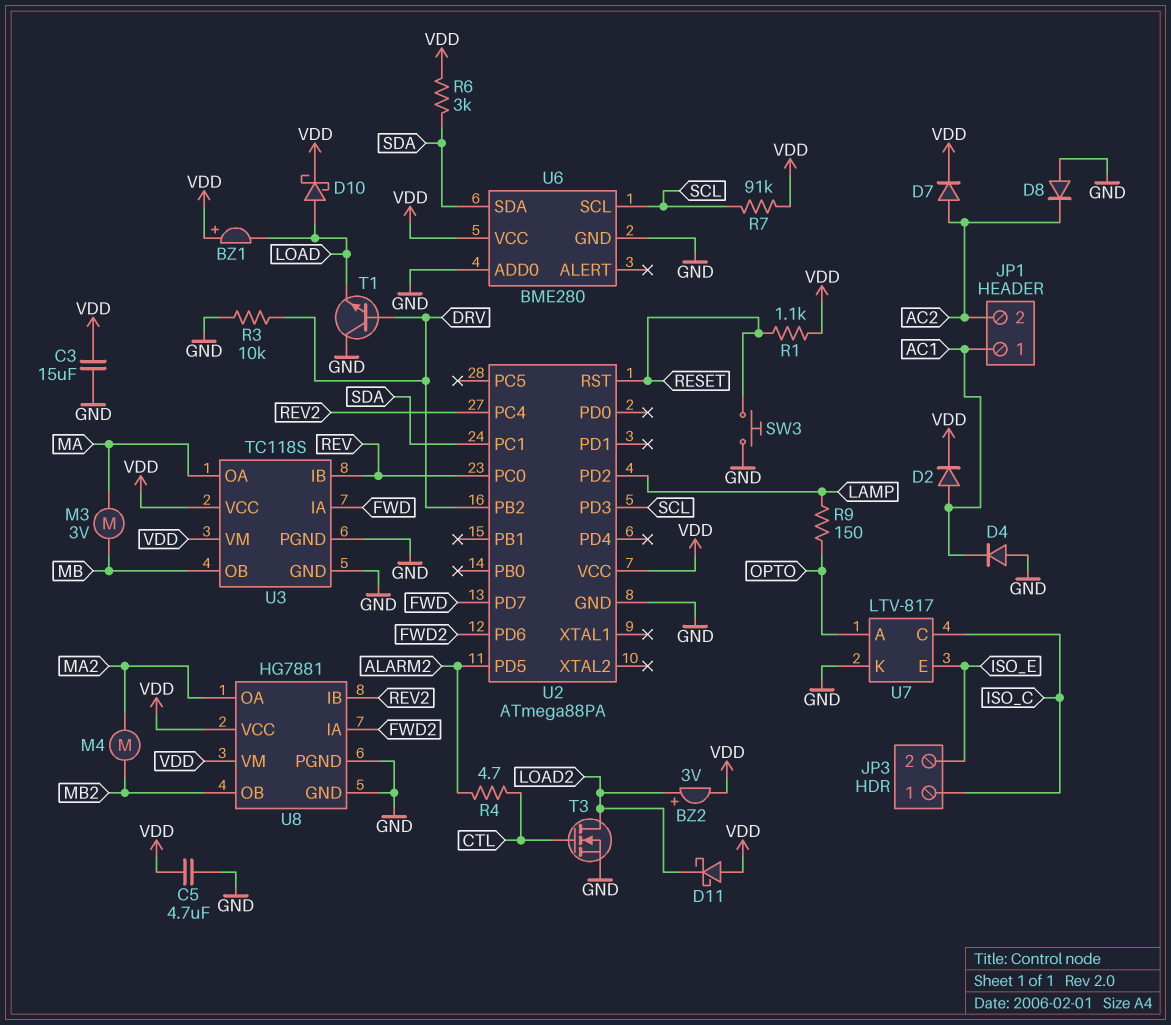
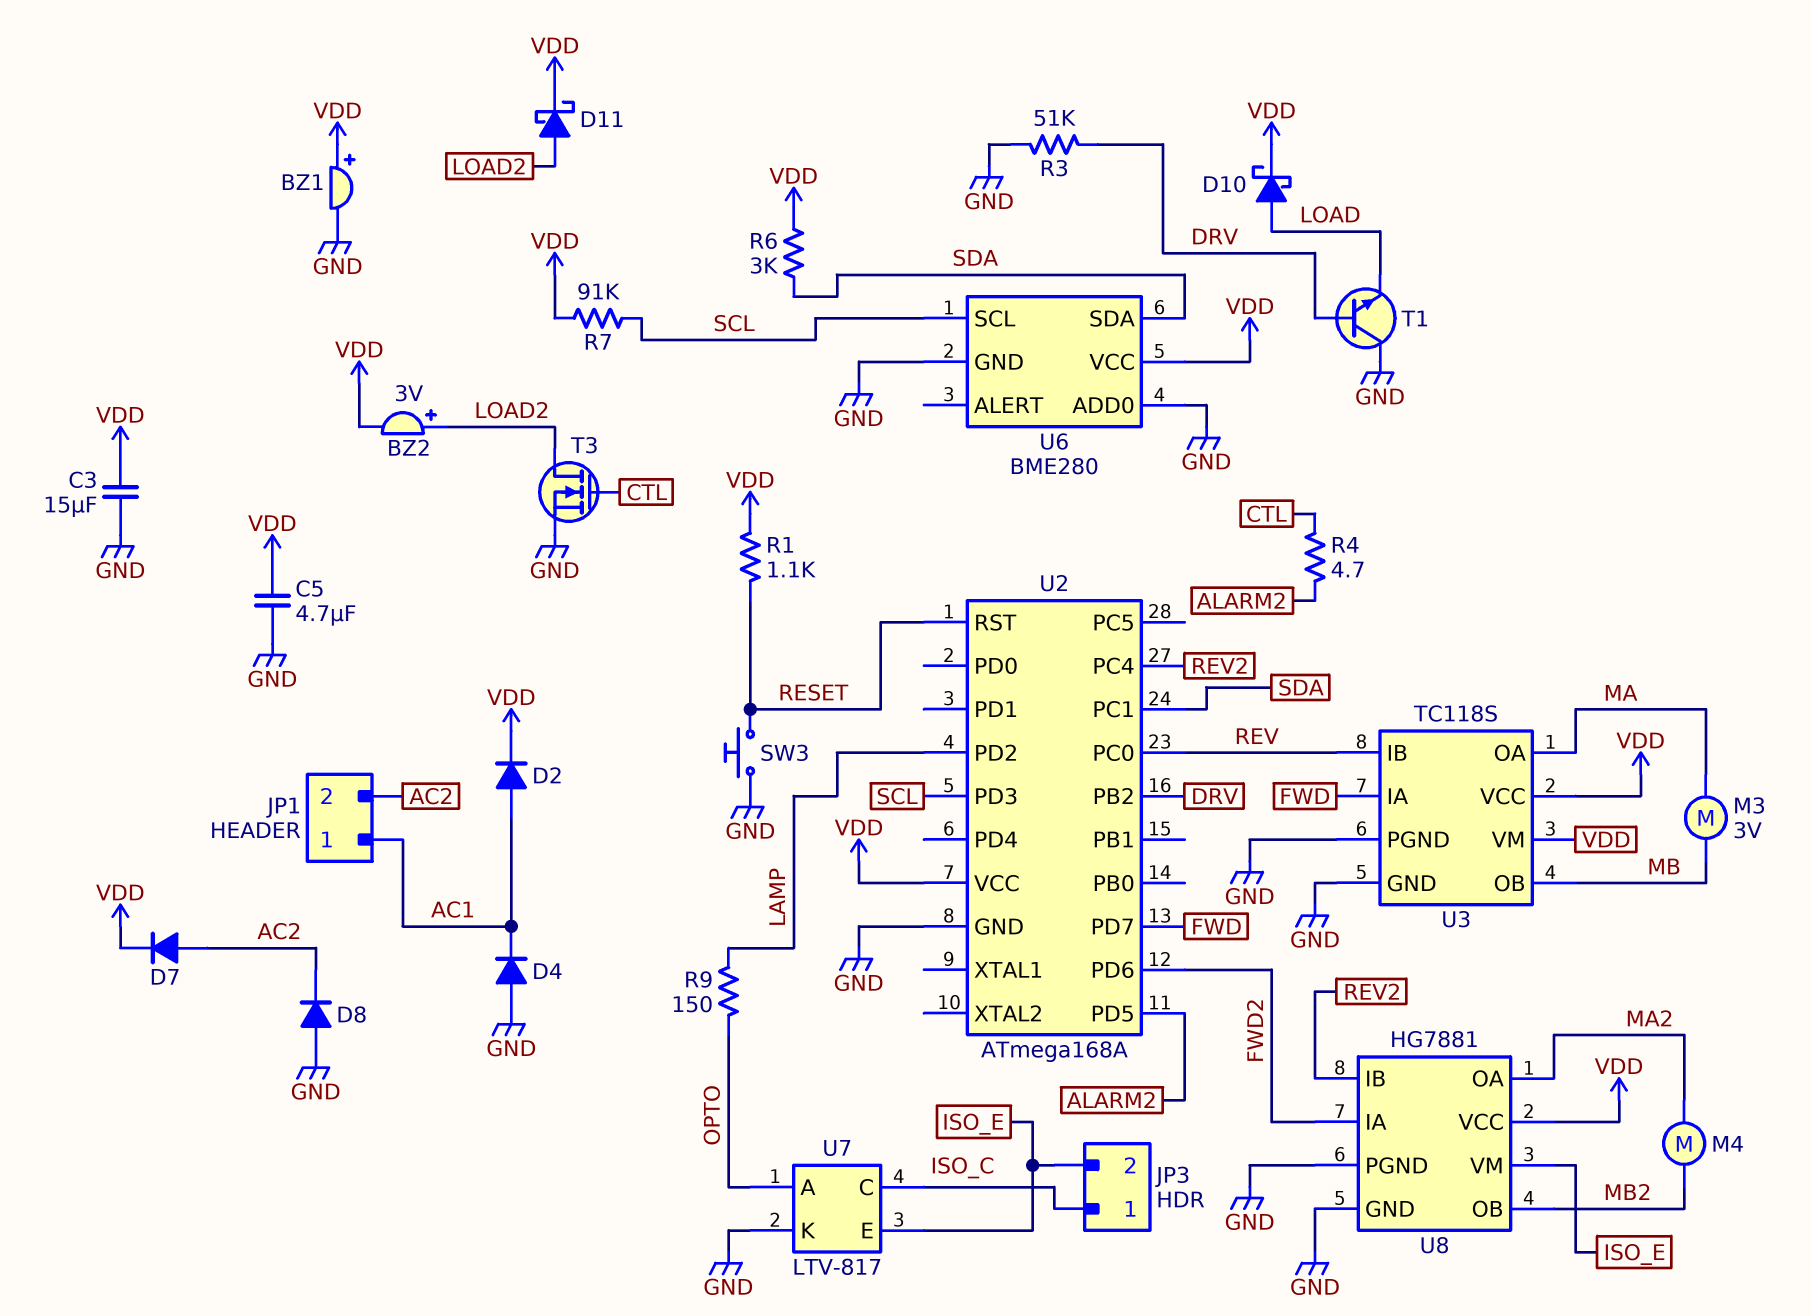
BZ1: buzzer (plus VDD, minus LOAD) -> buzzer (plus VDD, minus GND)
D11: schottky (A VDD, K LOAD2) -> schottky (A LOAD2, K VDD)
R3: 10k (DRV, GND) -> 51k (DRV, GND)
U2: ATmega88PA -> ATmega168A
U8 pin VM: VDD -> ISO_E

